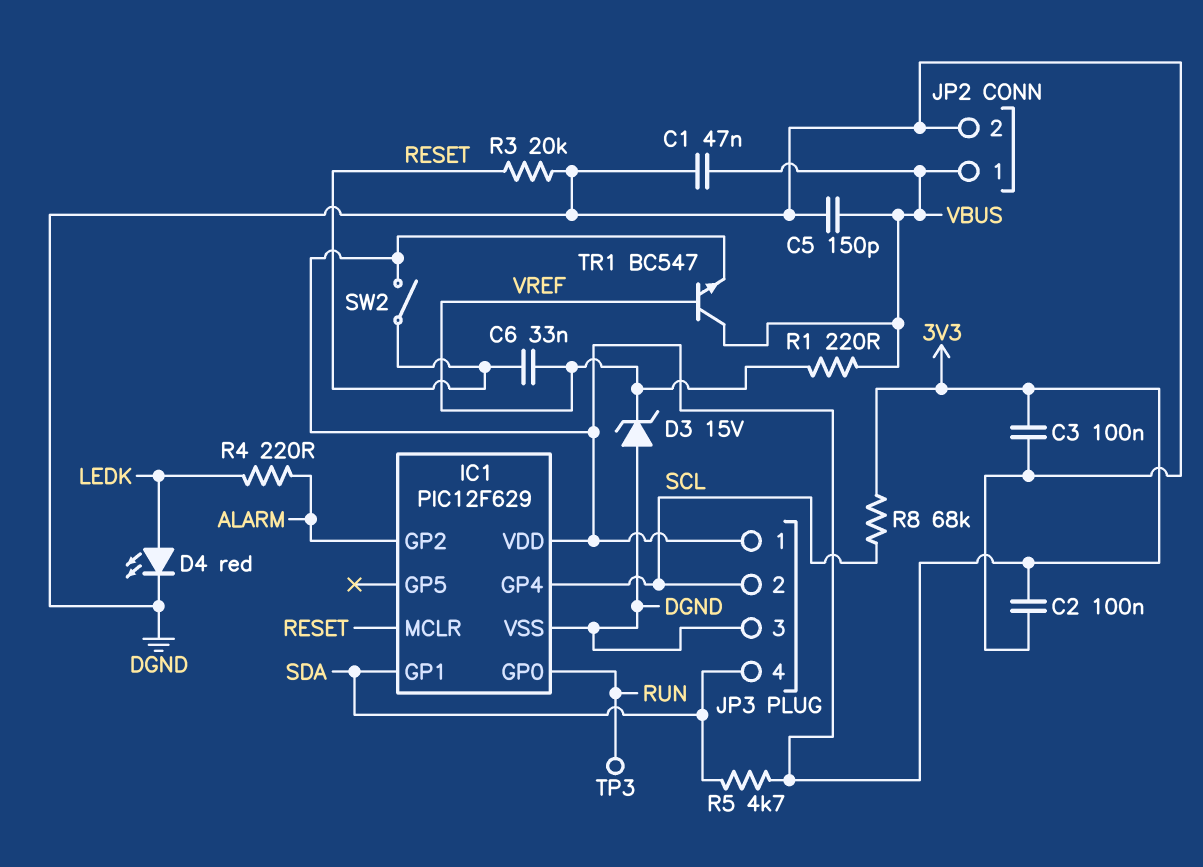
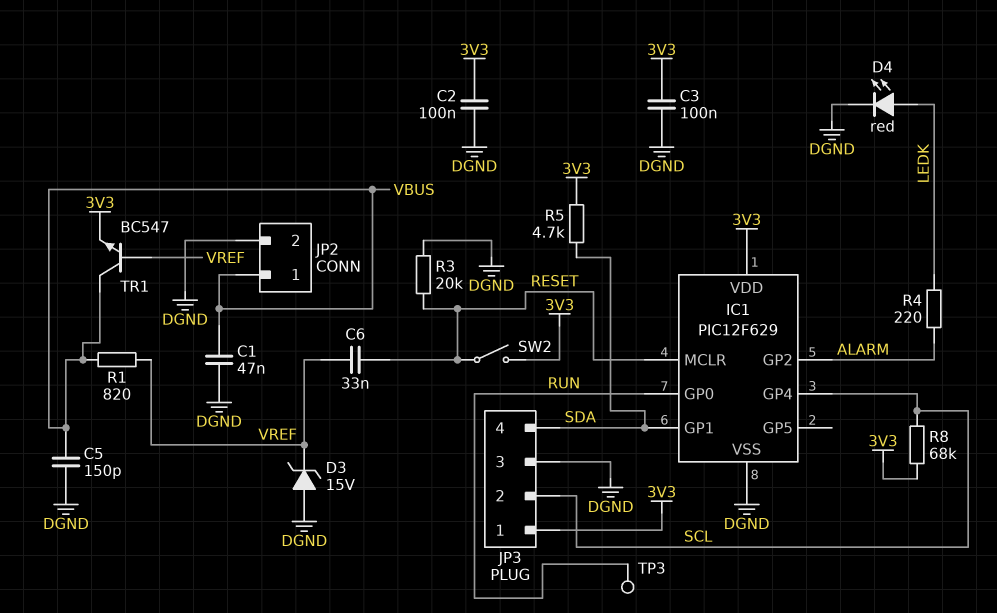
R1: 220 (VBUS, VREF) -> 820 (VBUS, VREF)

